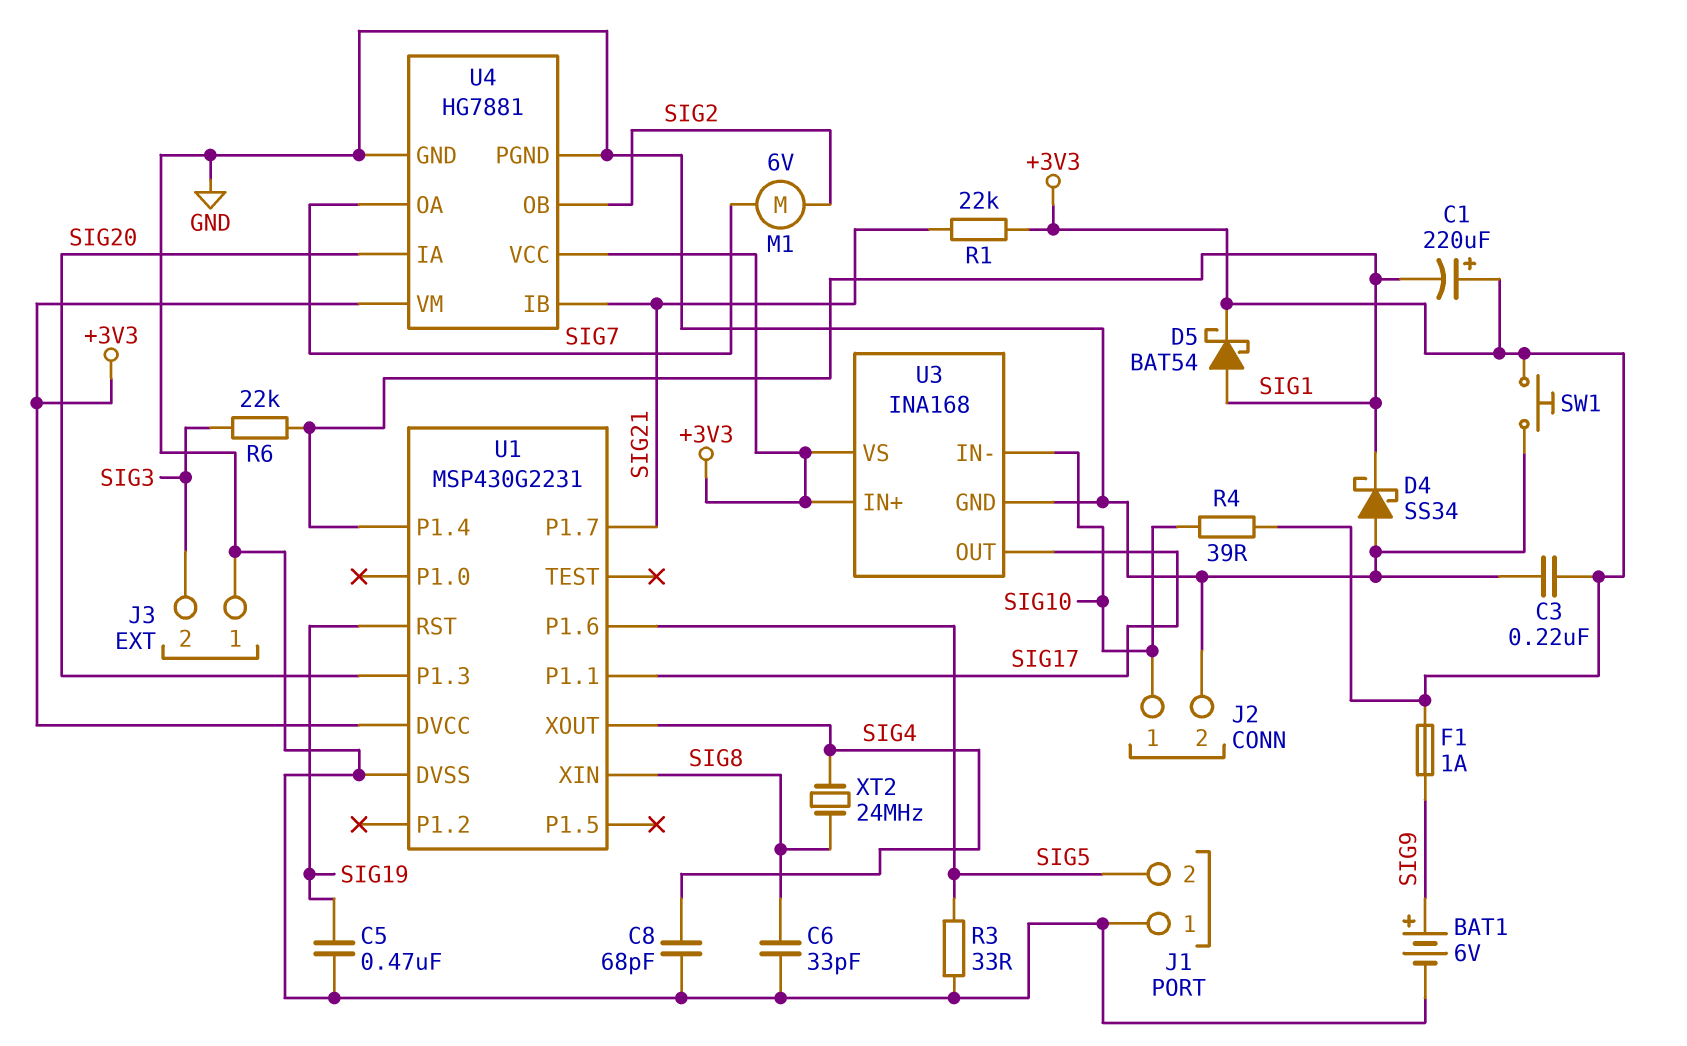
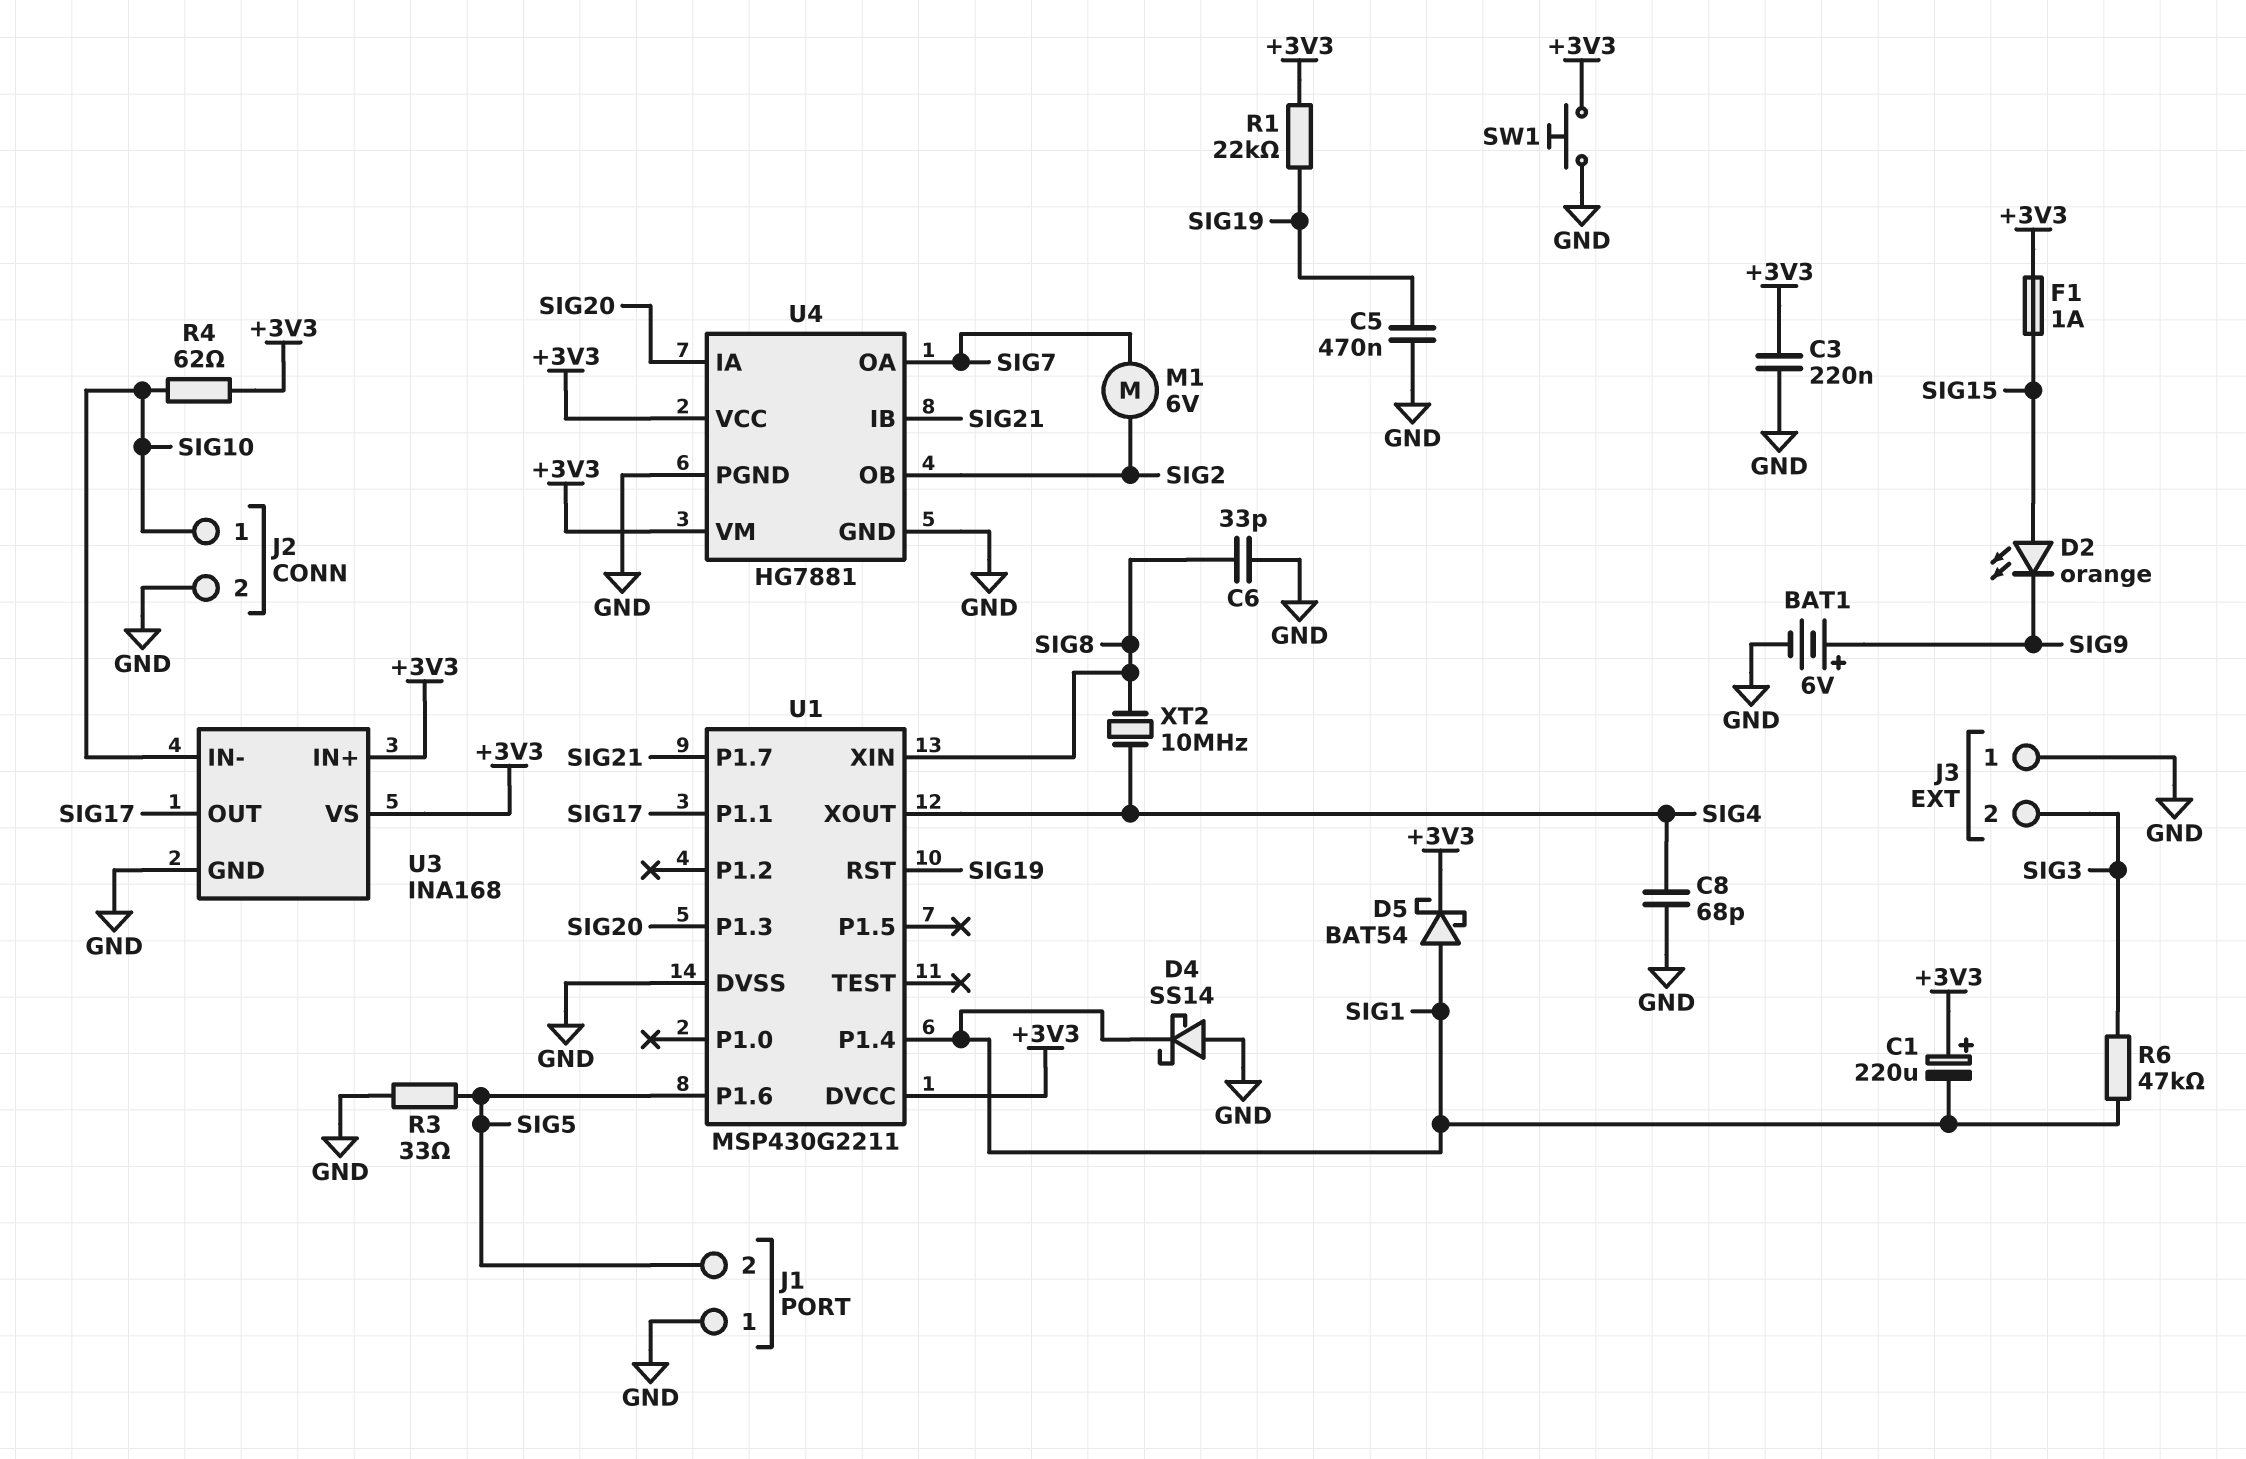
D2: none -> LED orange (A SIG15, K SIG9)
D4: schottky SS34 (A GND, K SIG1) -> schottky SS14 (A GND, K SIG1)
F1: 1A (+3V3, SIG9) -> 1A (+3V3, SIG15)
R1: 22k (+3V3, SIG21) -> 22k (+3V3, SIG19)
R4: 39 (+3V3, SIG10) -> 62 (+3V3, SIG10)
R6: 22k (SIG1, SIG3) -> 47k (SIG1, SIG3)
U1: MSP430G2231 -> MSP430G2211
XT2: 24MHz (SIG4, SIG8) -> 10MHz (SIG4, SIG8)

